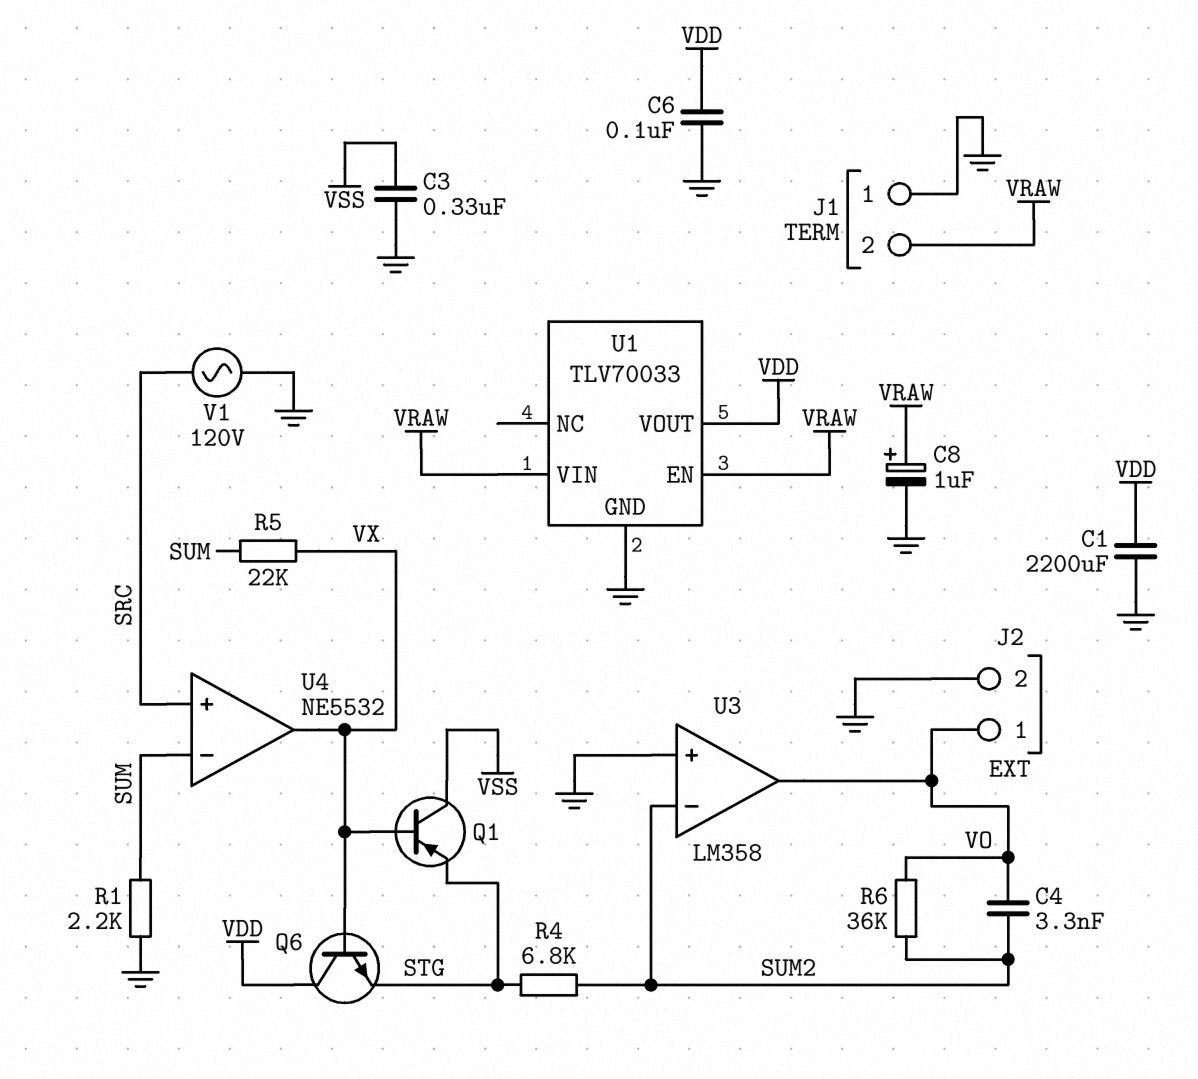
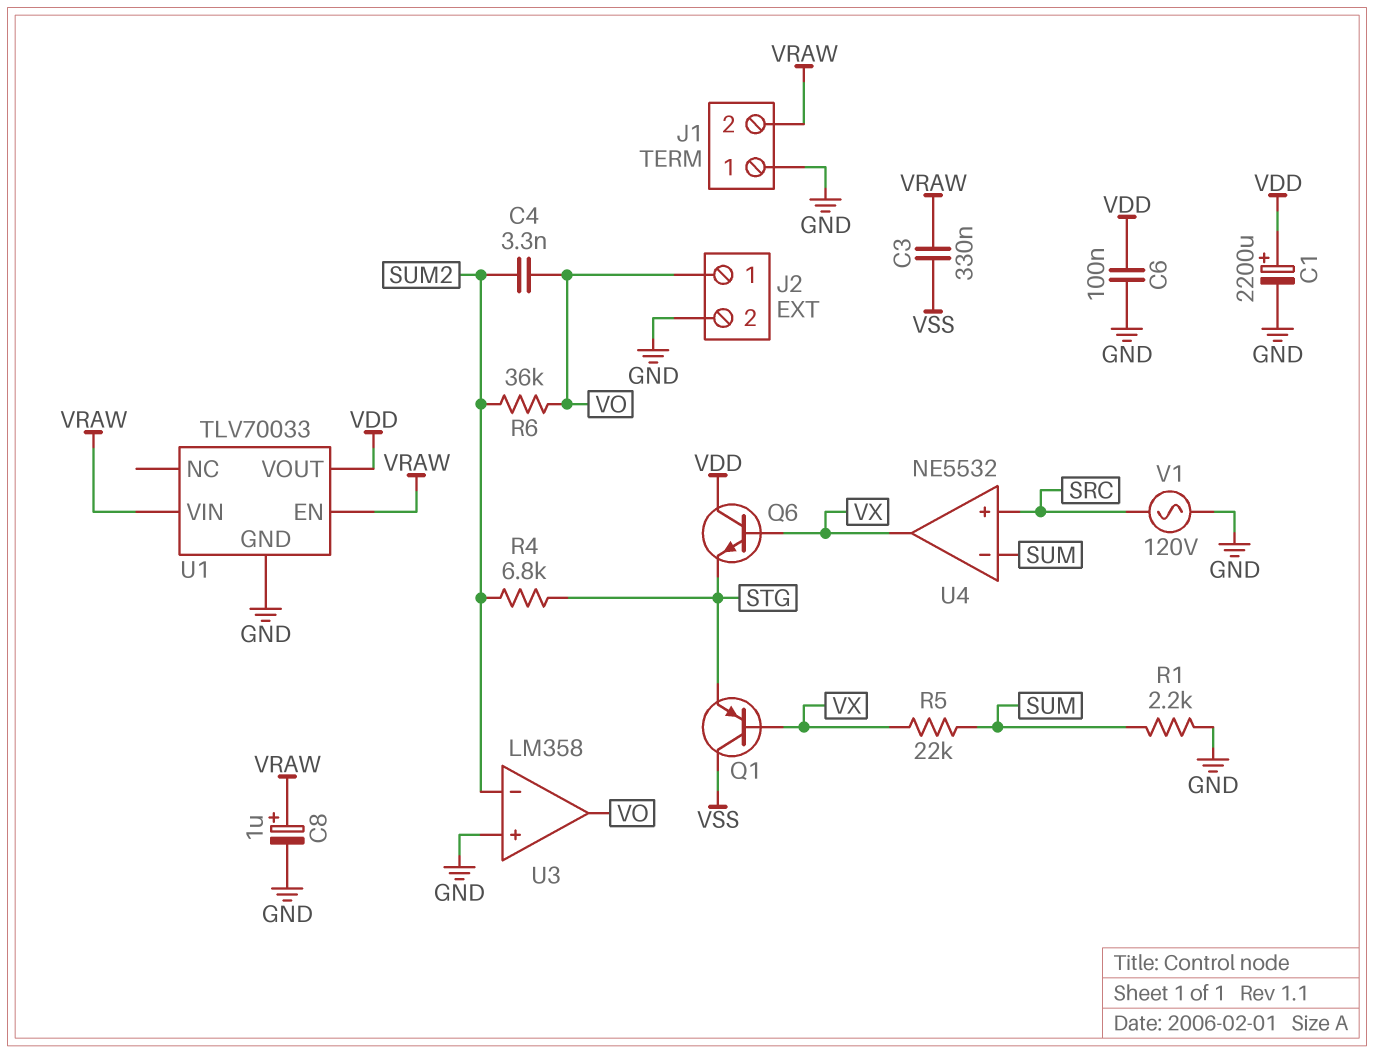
C1: 2200uF (GND, VDD) -> 2200uF (plus VDD, minus GND)
C3: 330nF (GND, VSS) -> 330nF (VRAW, VSS)

